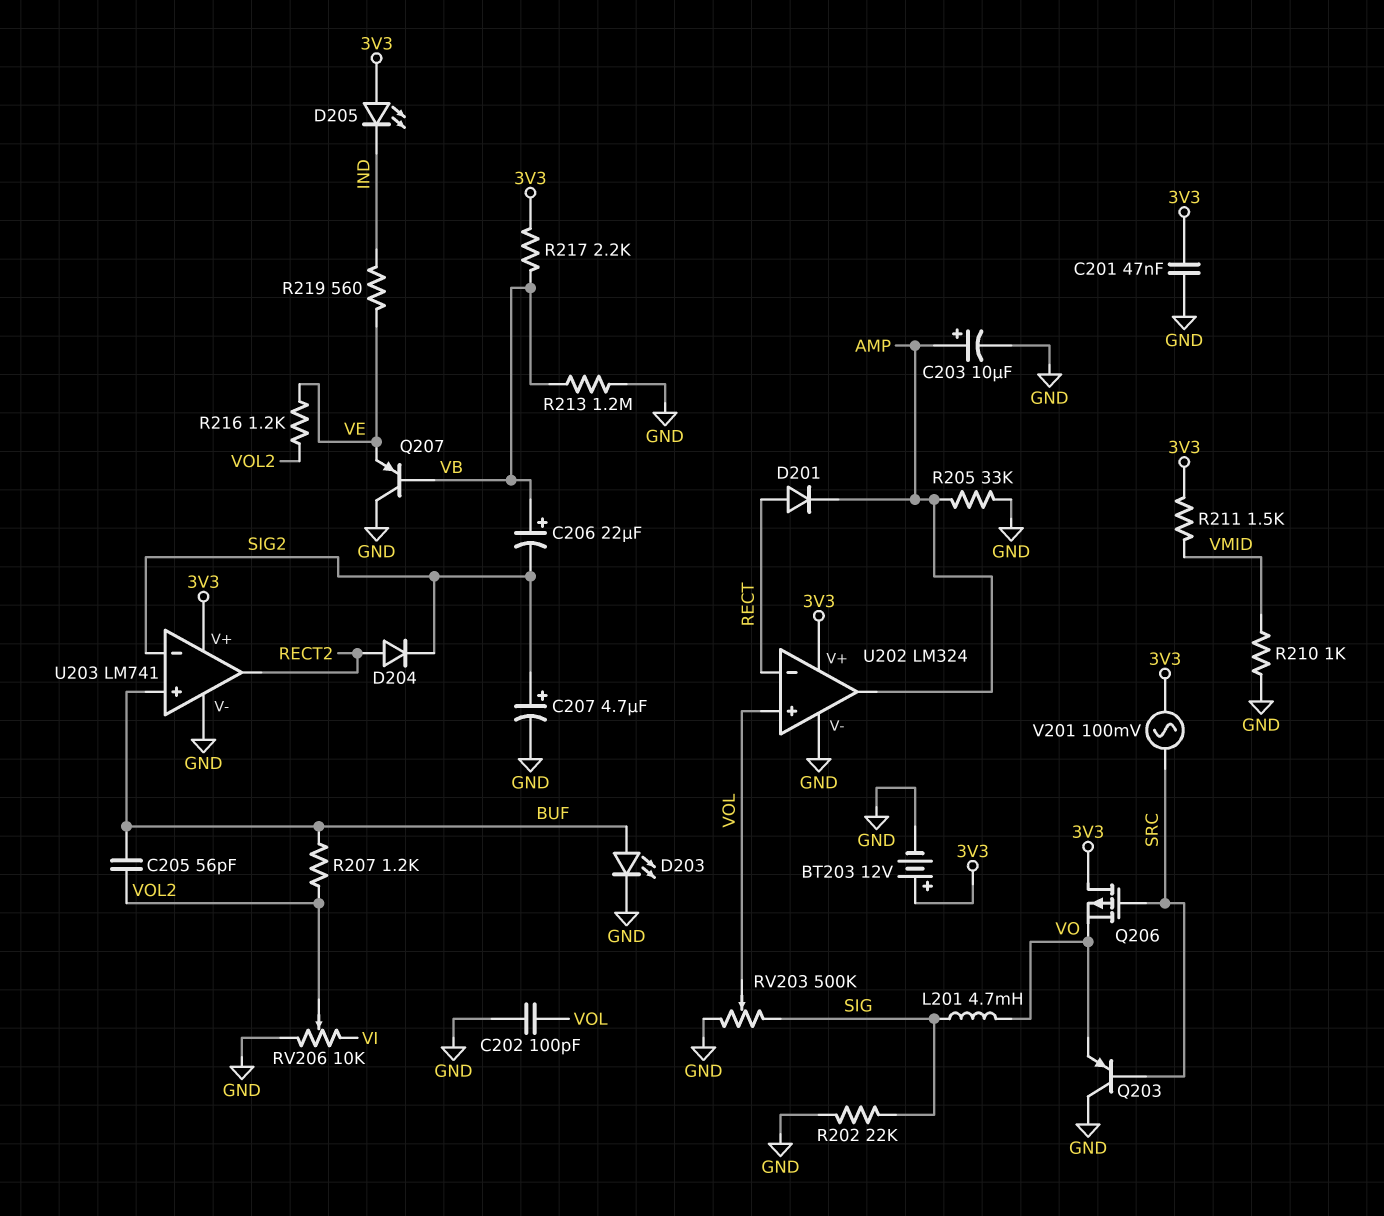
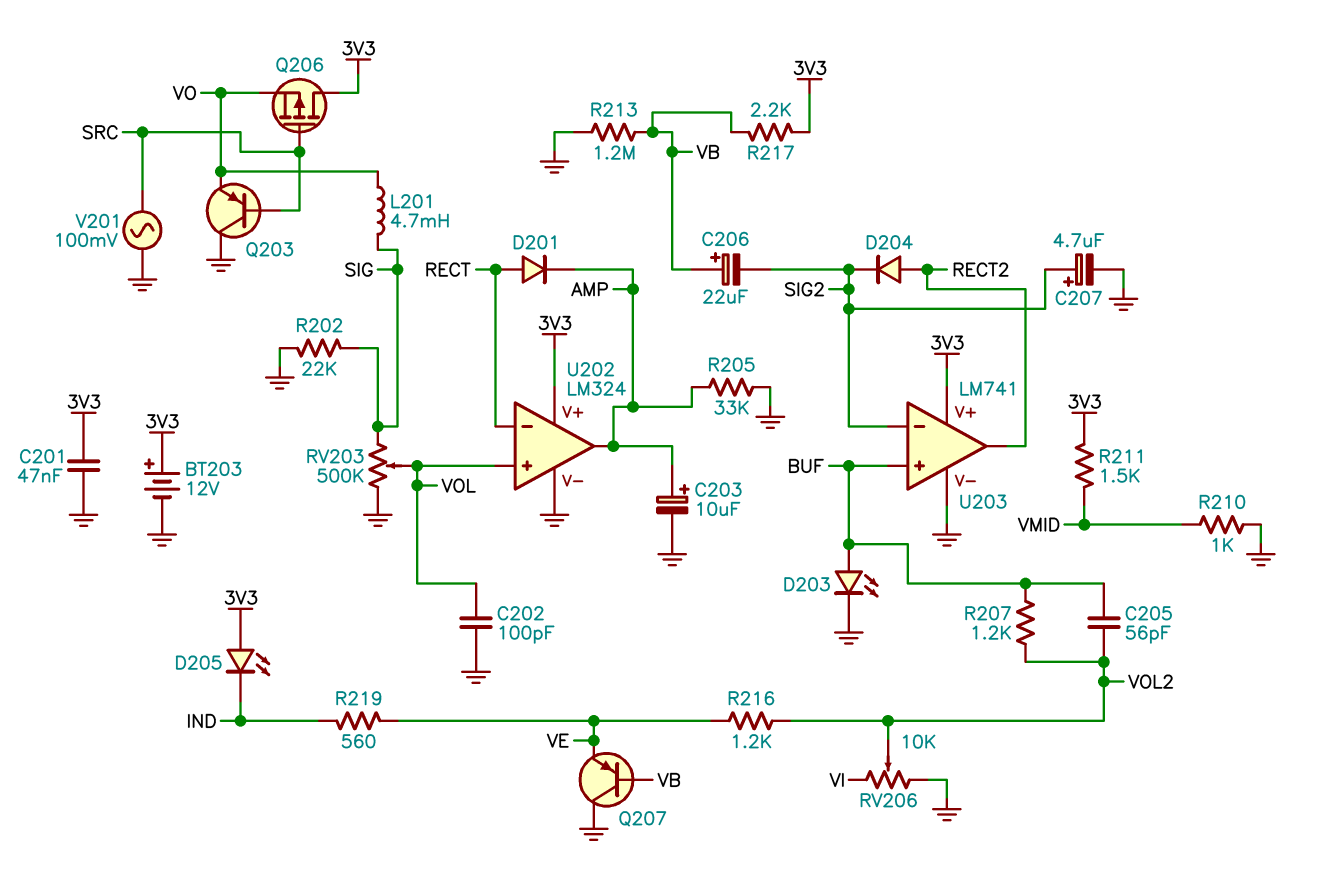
V201: AC 100mV (3V3, SRC) -> AC 100mV (GND, SRC)

